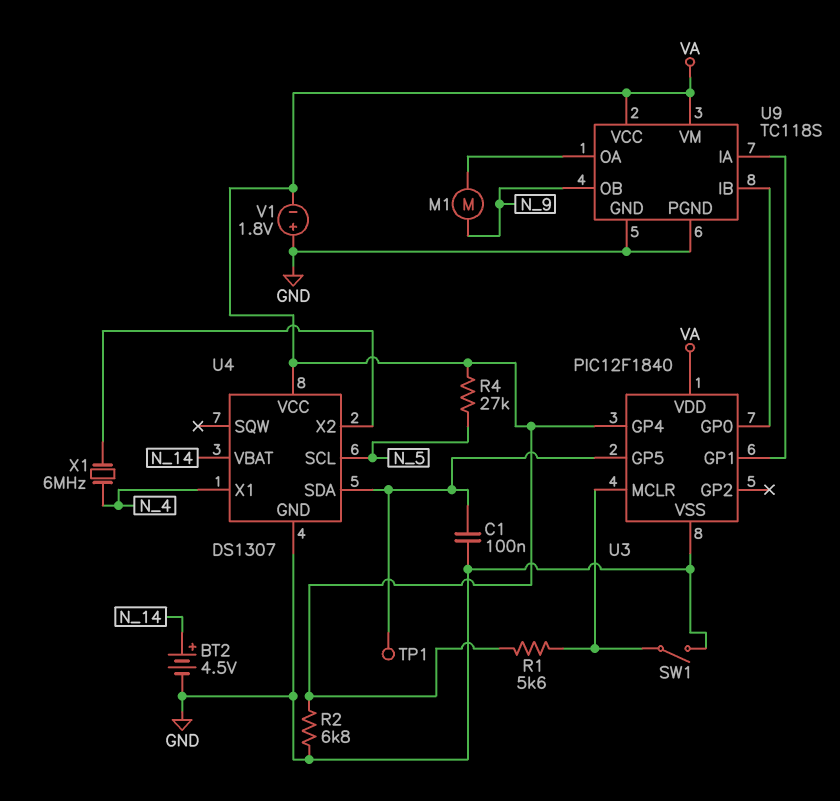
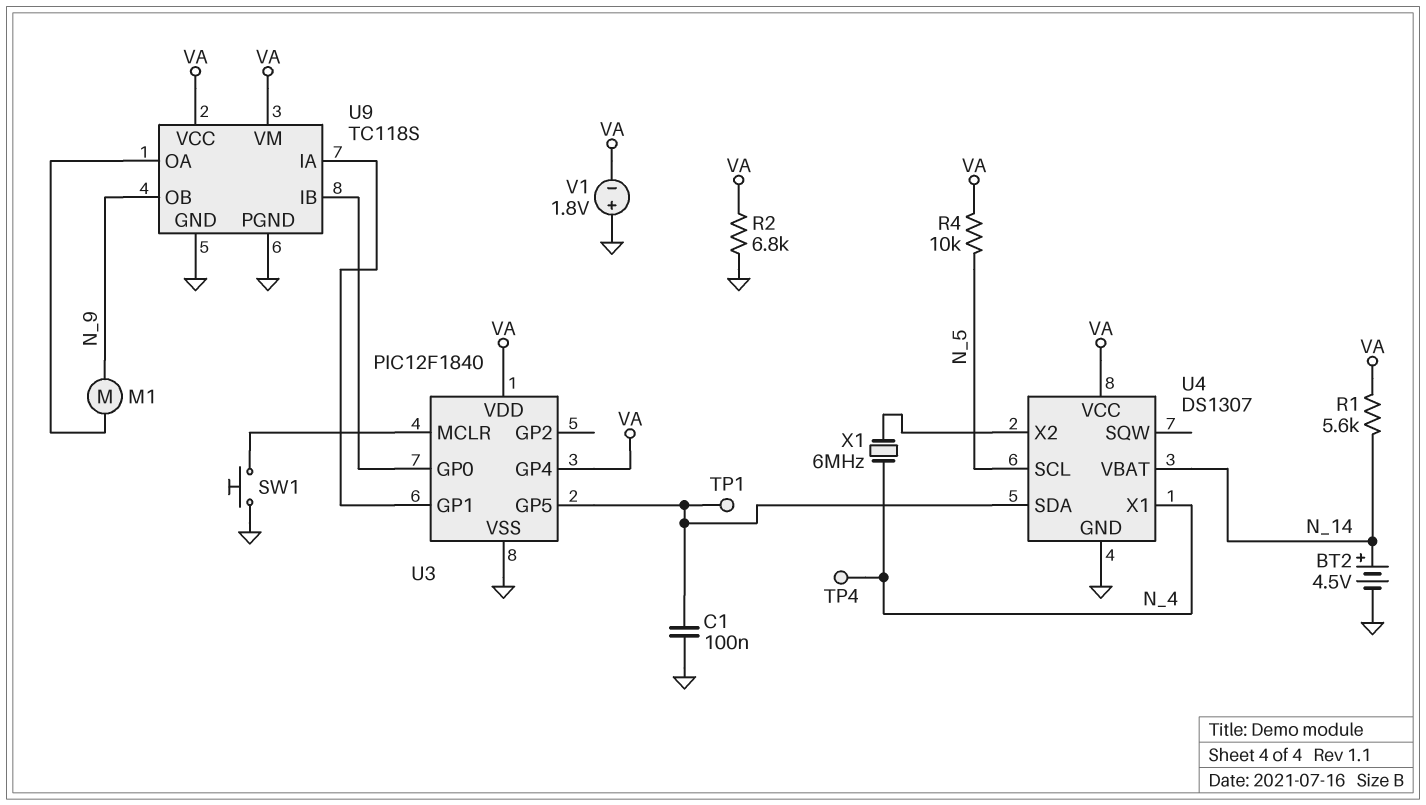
R1: 5.6k (U3/MCLR, VA) -> 5.6k (N_14, VA)
R4: 27k (N_5, VA) -> 10k (N_5, VA)
SW1: switch (GND, U3/MCLR) -> button (GND, U3/MCLR)
TP4: none -> test point (N_4)

